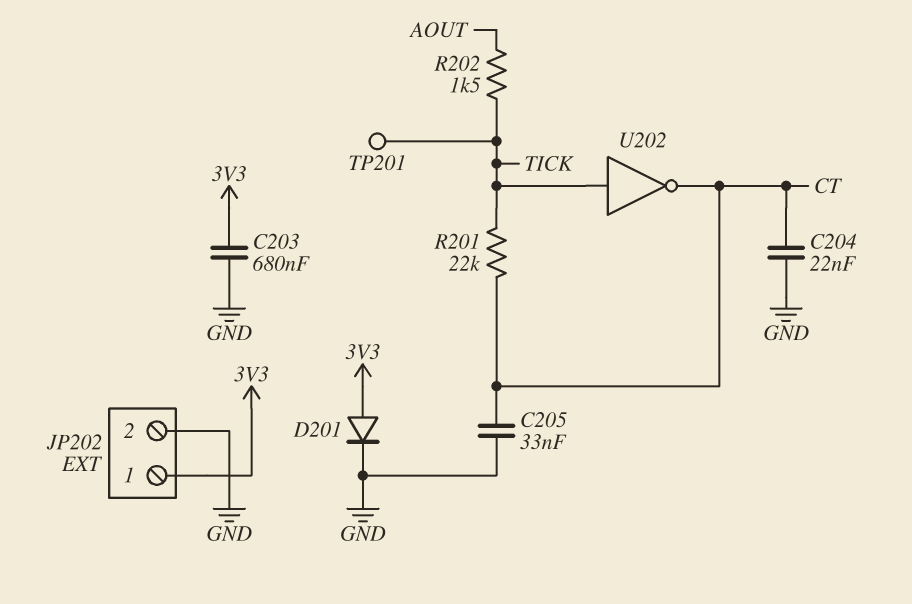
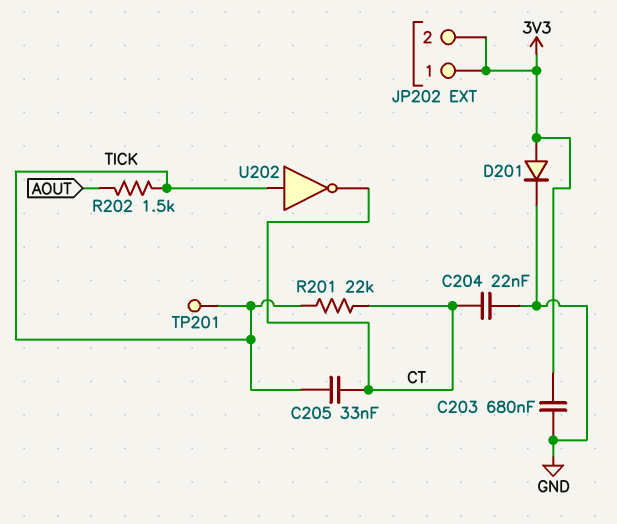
C205: 33nF (CT, GND) -> 33nF (CT, TICK)
JP202 pin 2: GND -> 3V3

